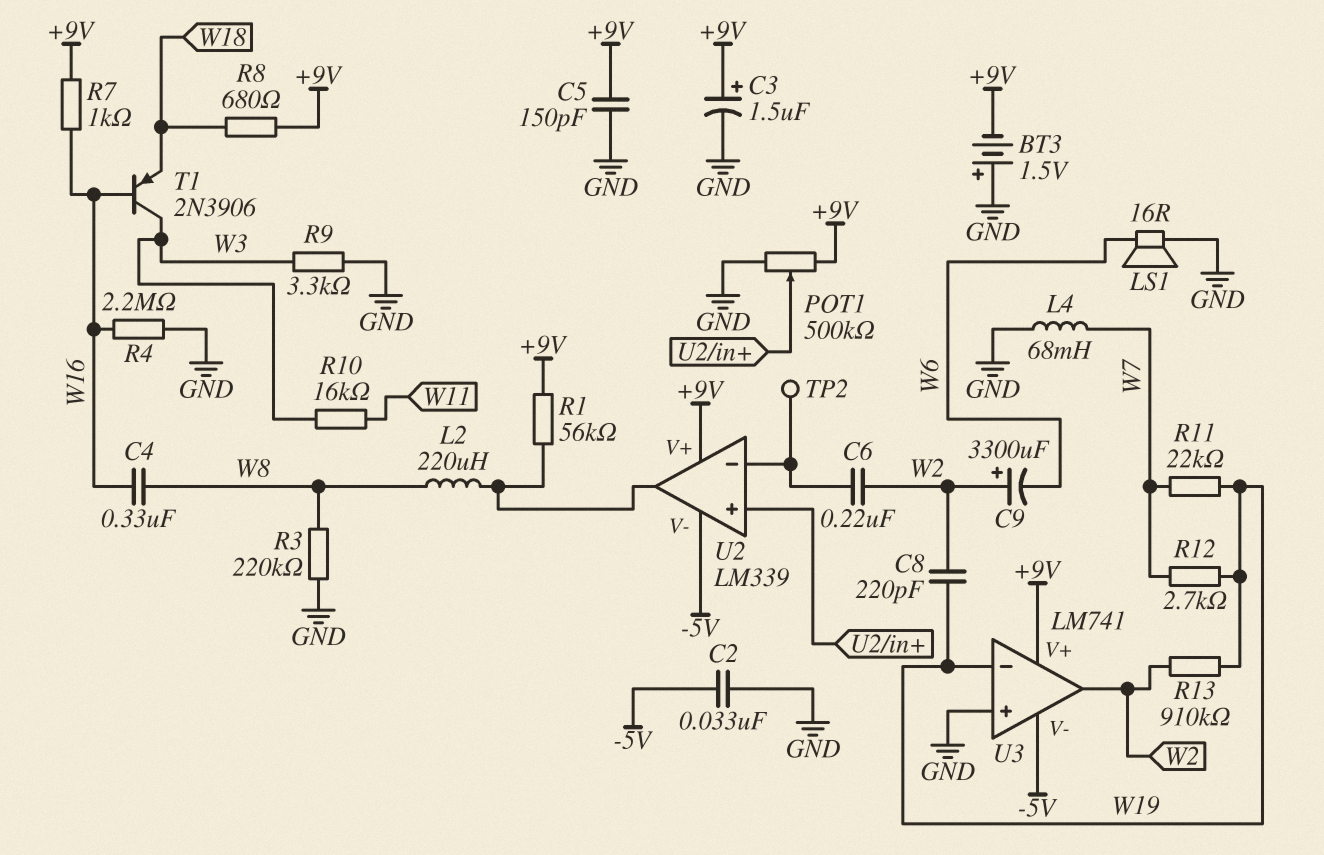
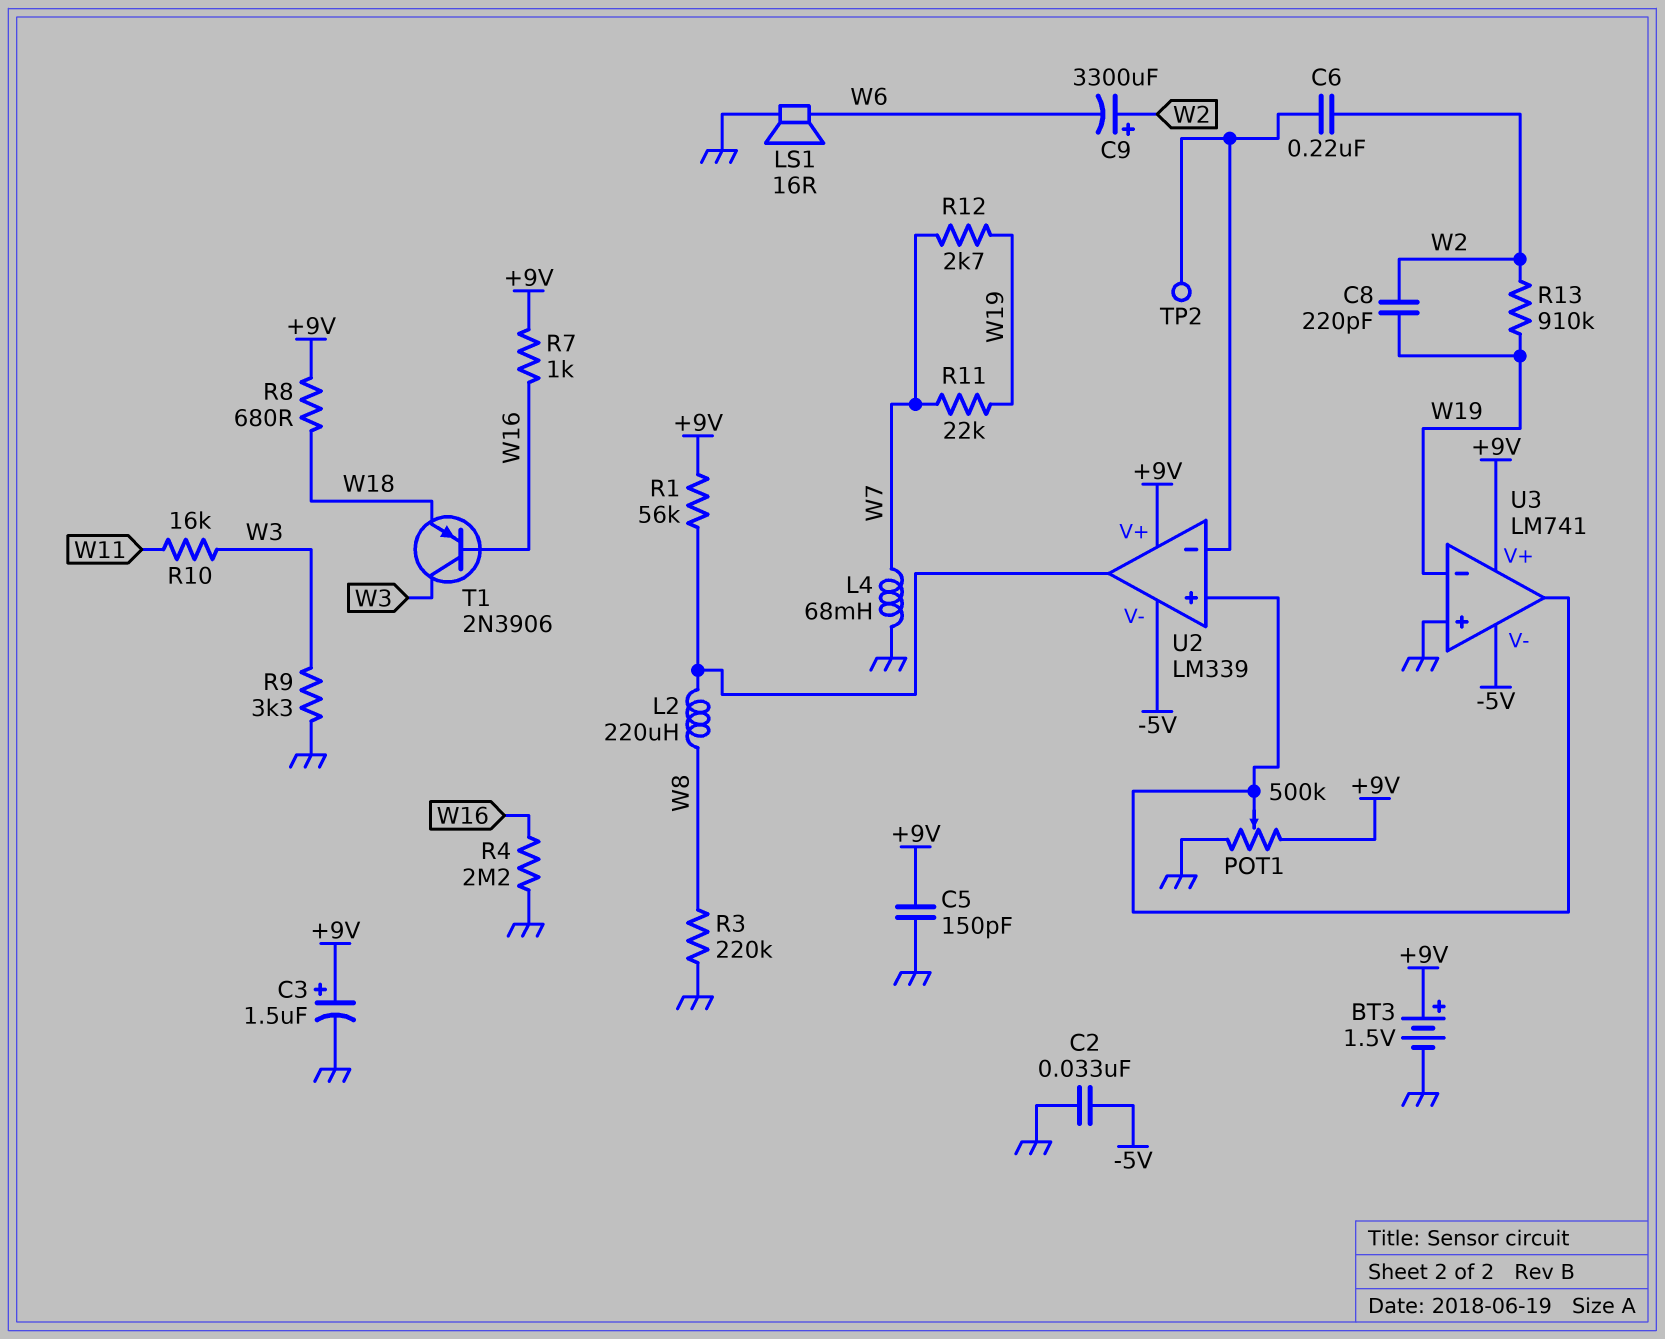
BT3: 1.5V (plus GND, minus +9V) -> 1.5V (plus +9V, minus GND)
C4: 330nF (W8, W16) -> none
U3 pin out: W2 -> U2/in+

